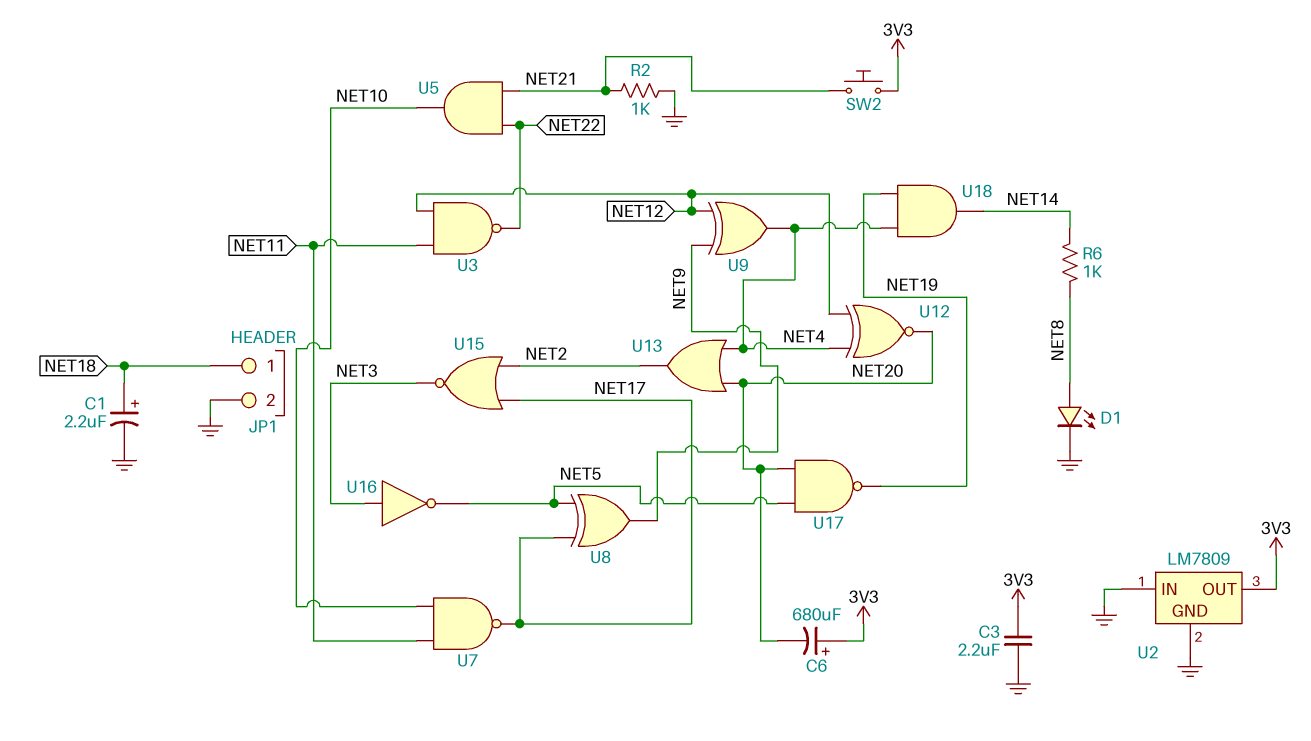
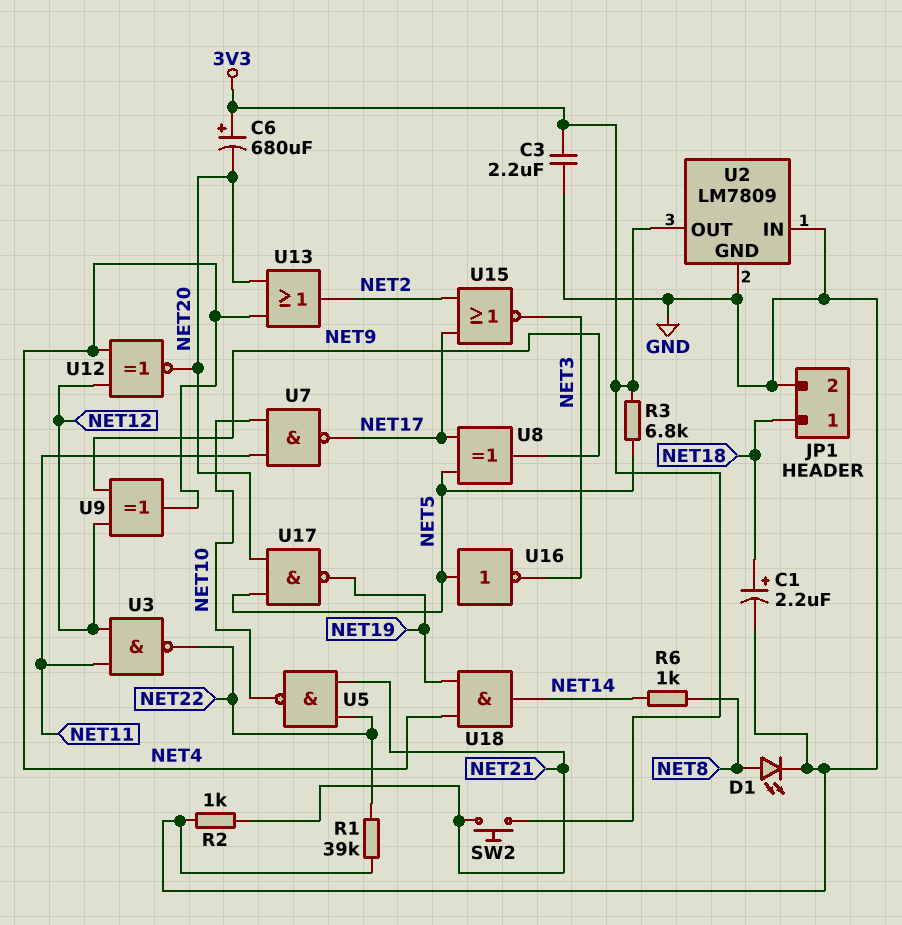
R1: none -> 39k (GND, NET22)
R3: none -> 6.8k (3V3, NET5)
U5: AND (in NET21, in NET22, out NET10) -> NAND (in NET21, in NET22, out NET10)
U16: NOT (in NET3, out NET5) -> NOT (in NET5, out NET3)

